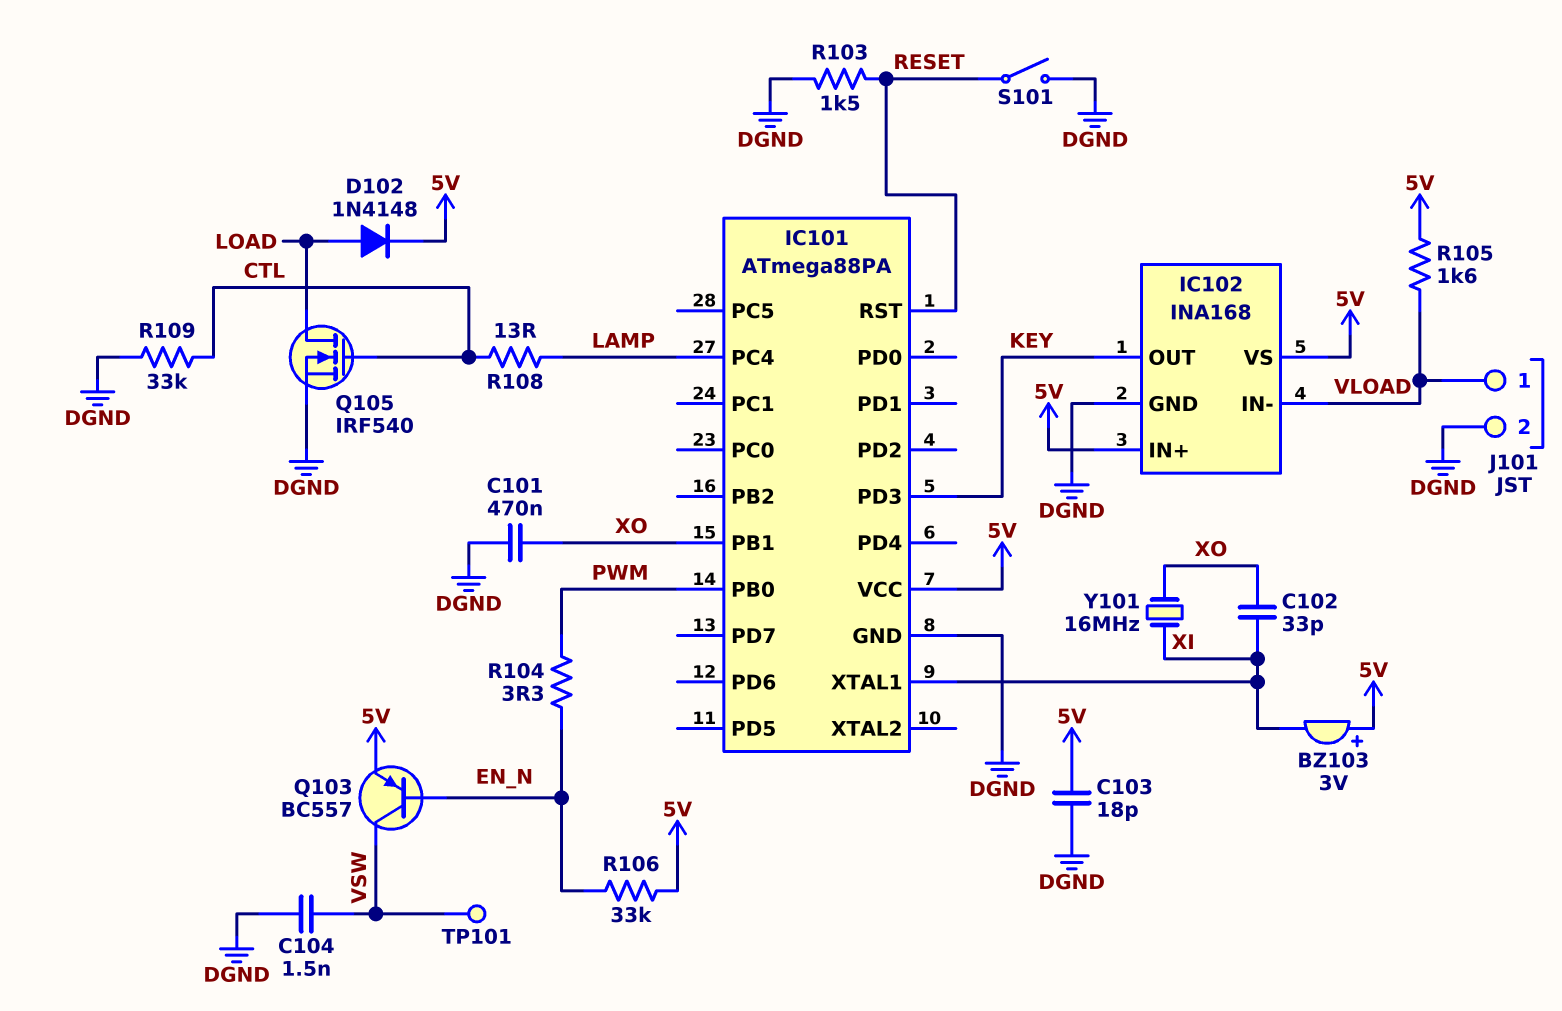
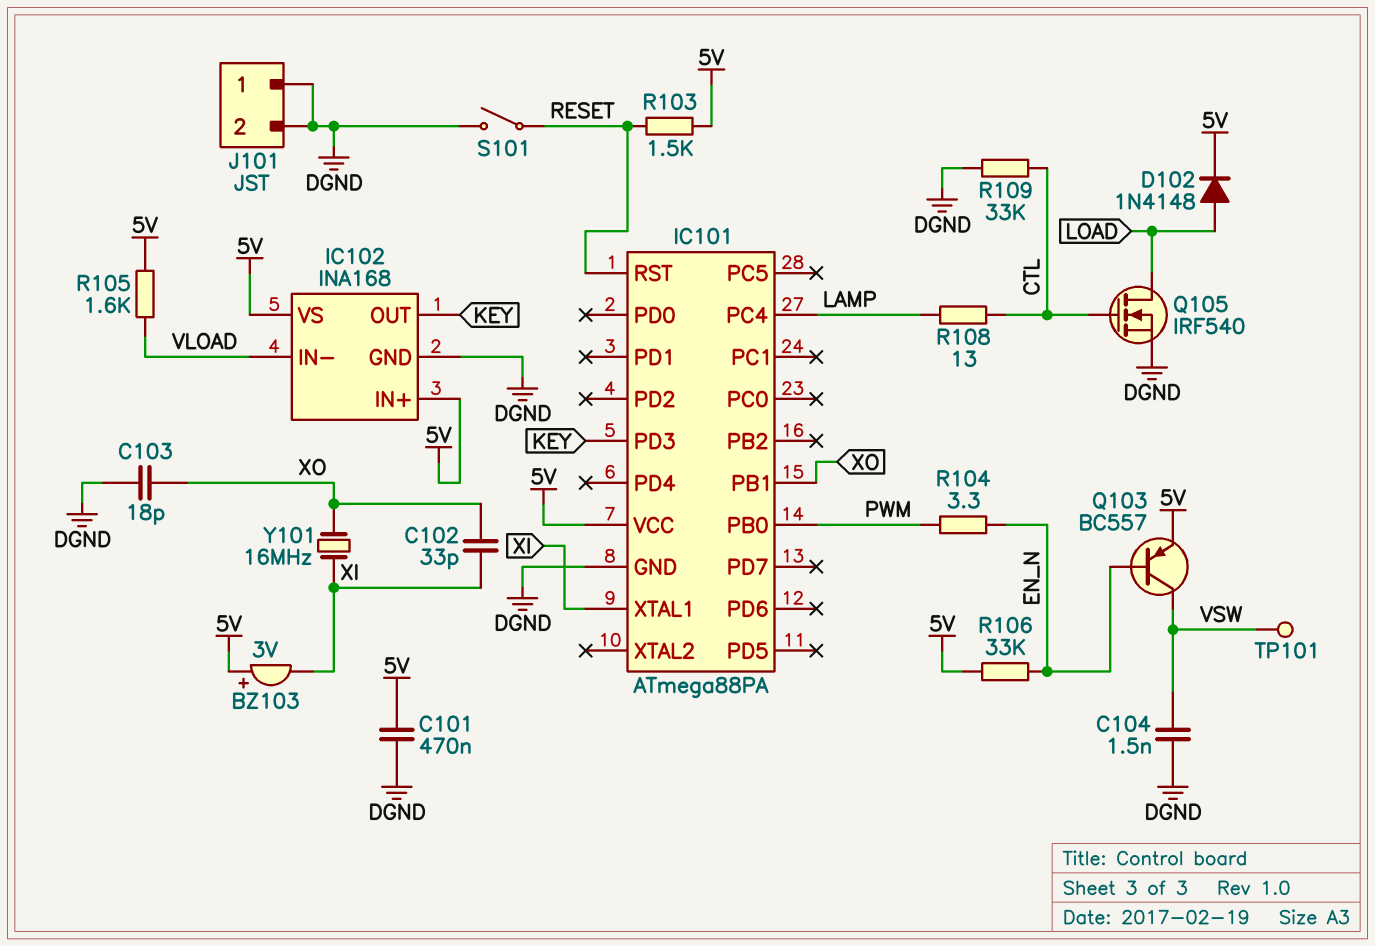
C101: 470nF (DGND, XO) -> 470nF (5V, DGND)
C103: 18pF (5V, DGND) -> 18pF (DGND, XO)
J101 pin 1: VLOAD -> DGND
R103: 1.5k (DGND, RESET) -> 1.5k (5V, RESET)

